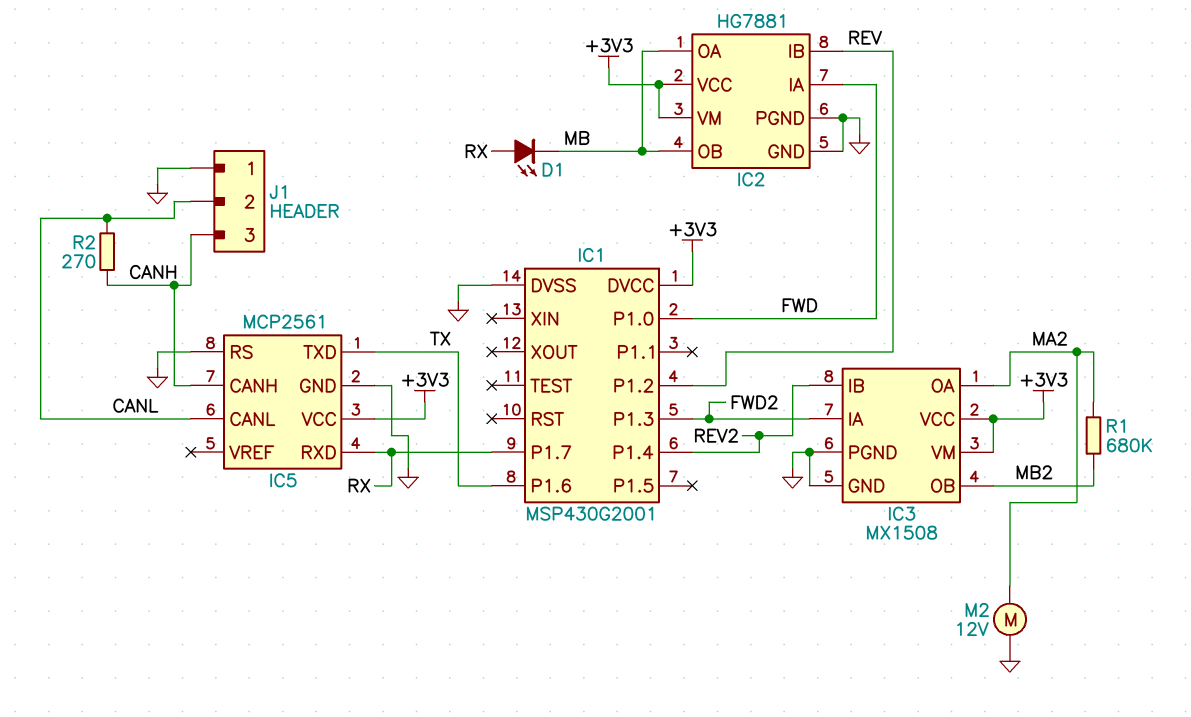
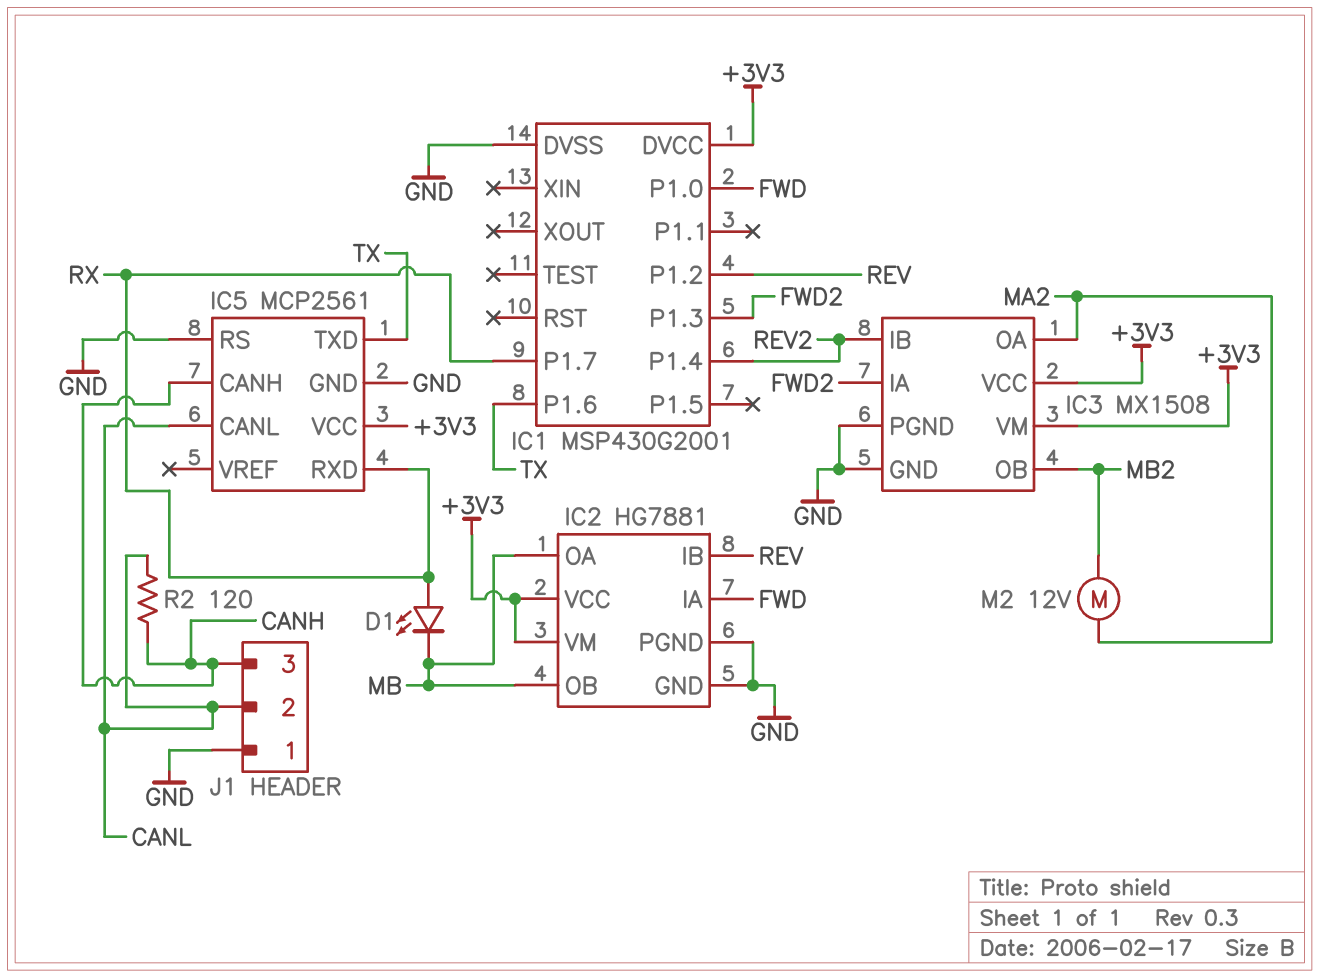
M2: motor 12V (GND, MA2) -> motor 12V (MA2, MB2)
R1: 680k (MA2, MB2) -> none
R2: 270 (CANH, CANL) -> 120 (CANH, CANL)

